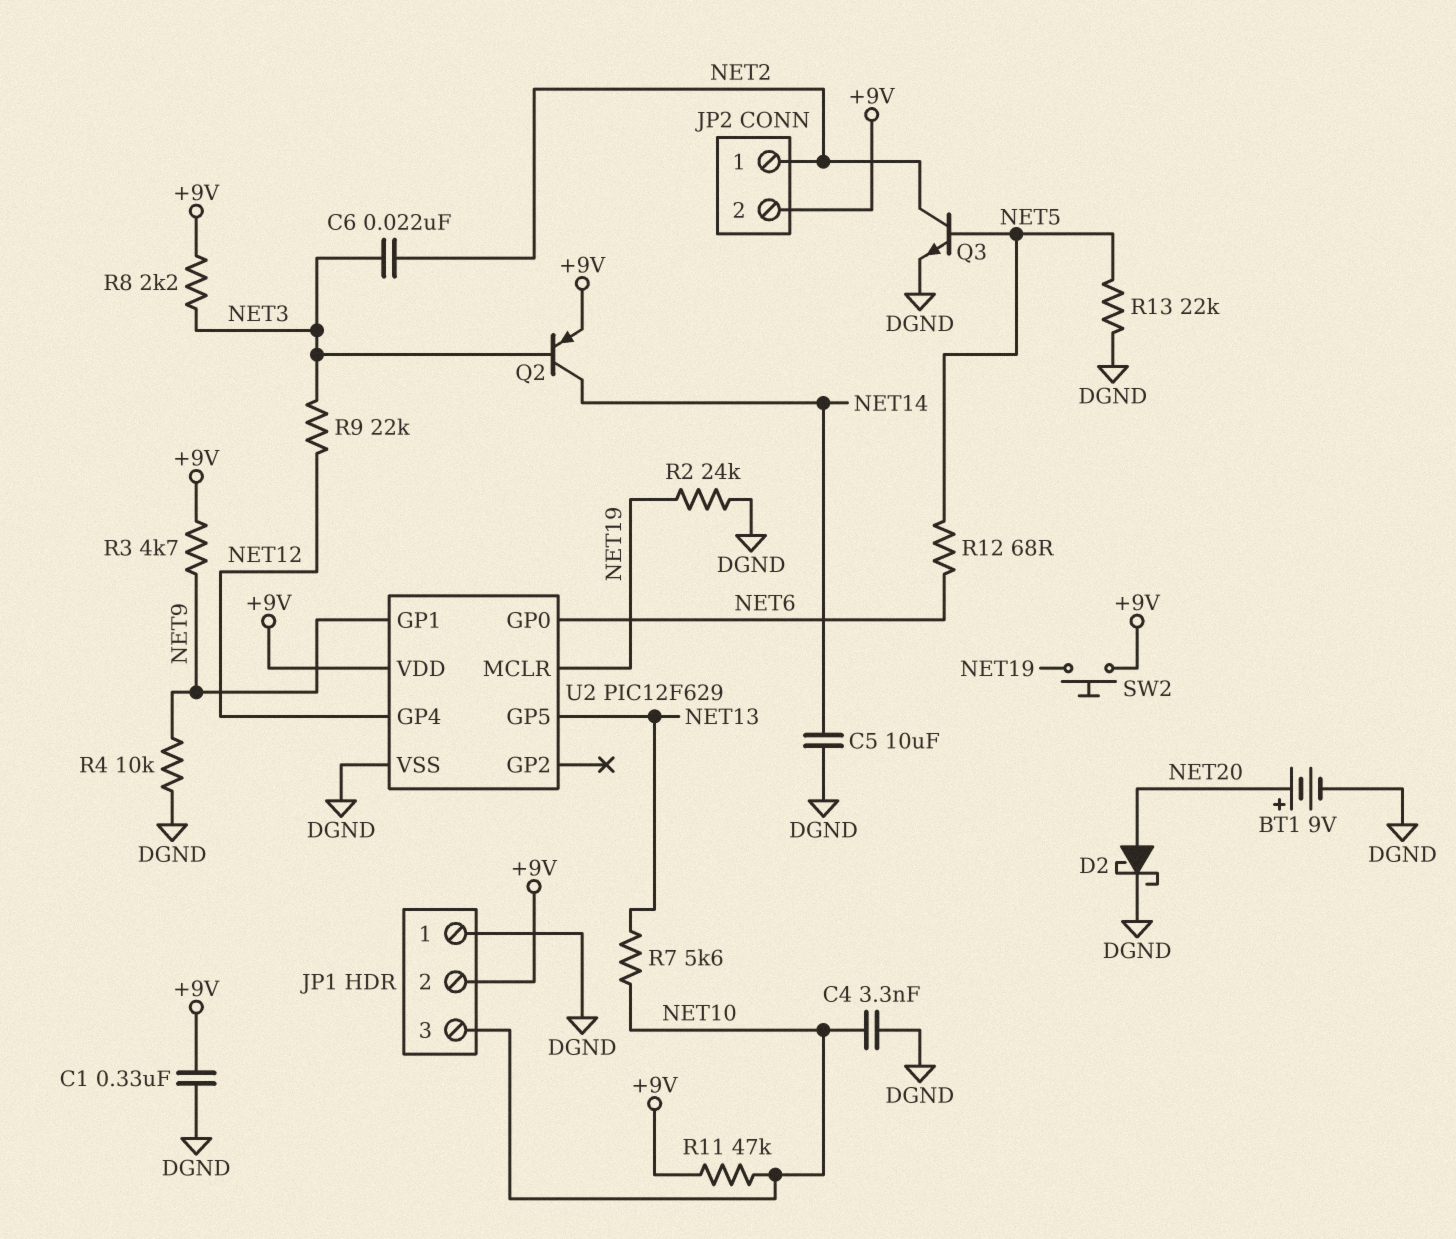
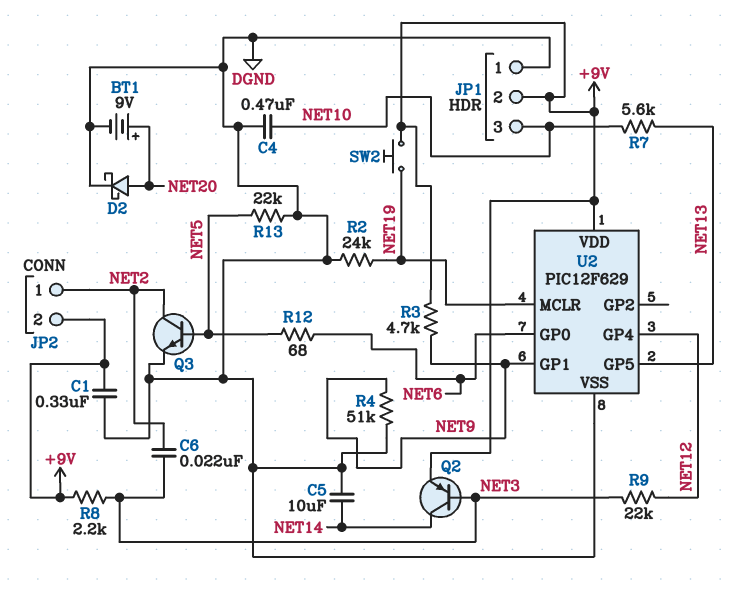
C4: 3.3nF (DGND, NET10) -> 470nF (DGND, NET10)
R4: 10k (DGND, NET9) -> 51k (DGND, NET9)
R11: 47k (+9V, NET10) -> none

